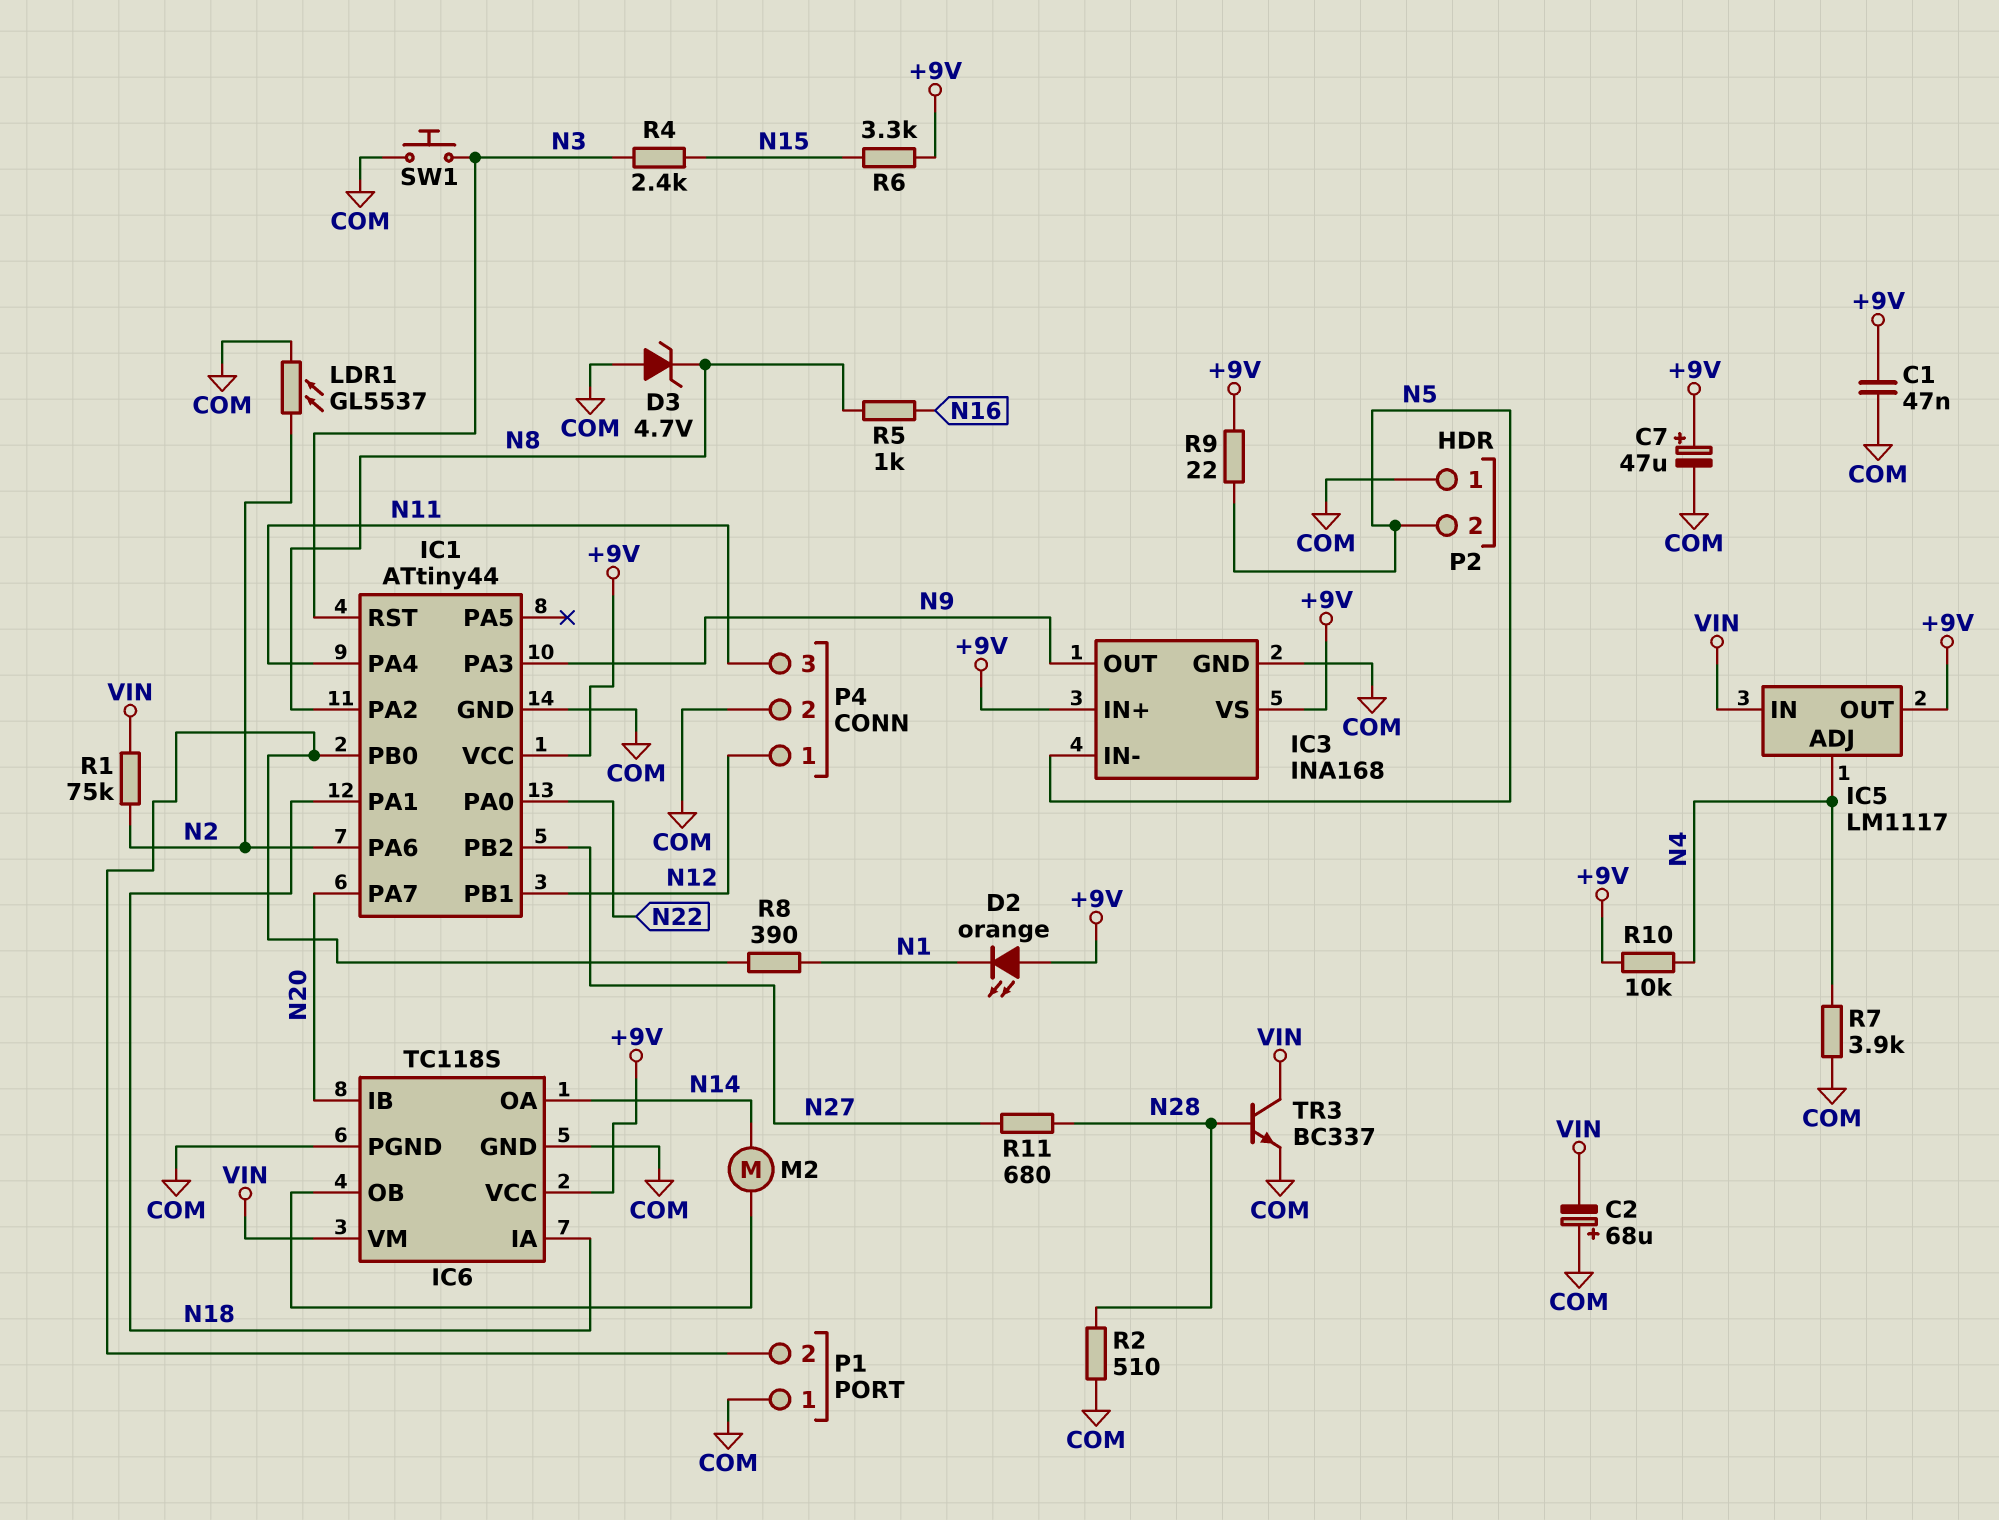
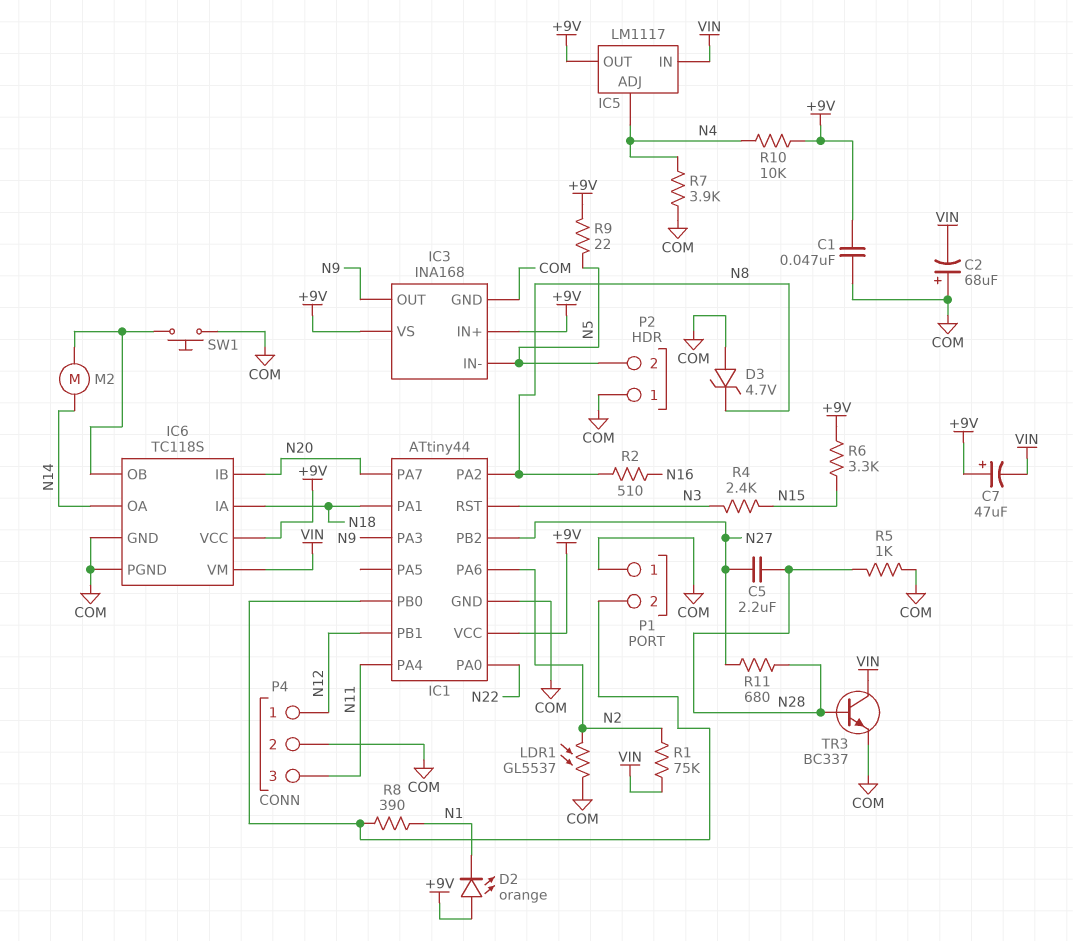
C5: none -> 2.2uF (N27, N28)
C7: 47uF (plus +9V, minus COM) -> 47uF (plus +9V, minus VIN)
R2: 510 (COM, N28) -> 510 (N8, N16)
R5: 1k (N8, N16) -> 1k (COM, N28)
SW1: button (COM, N3) -> button (COM, IC6/OB)

